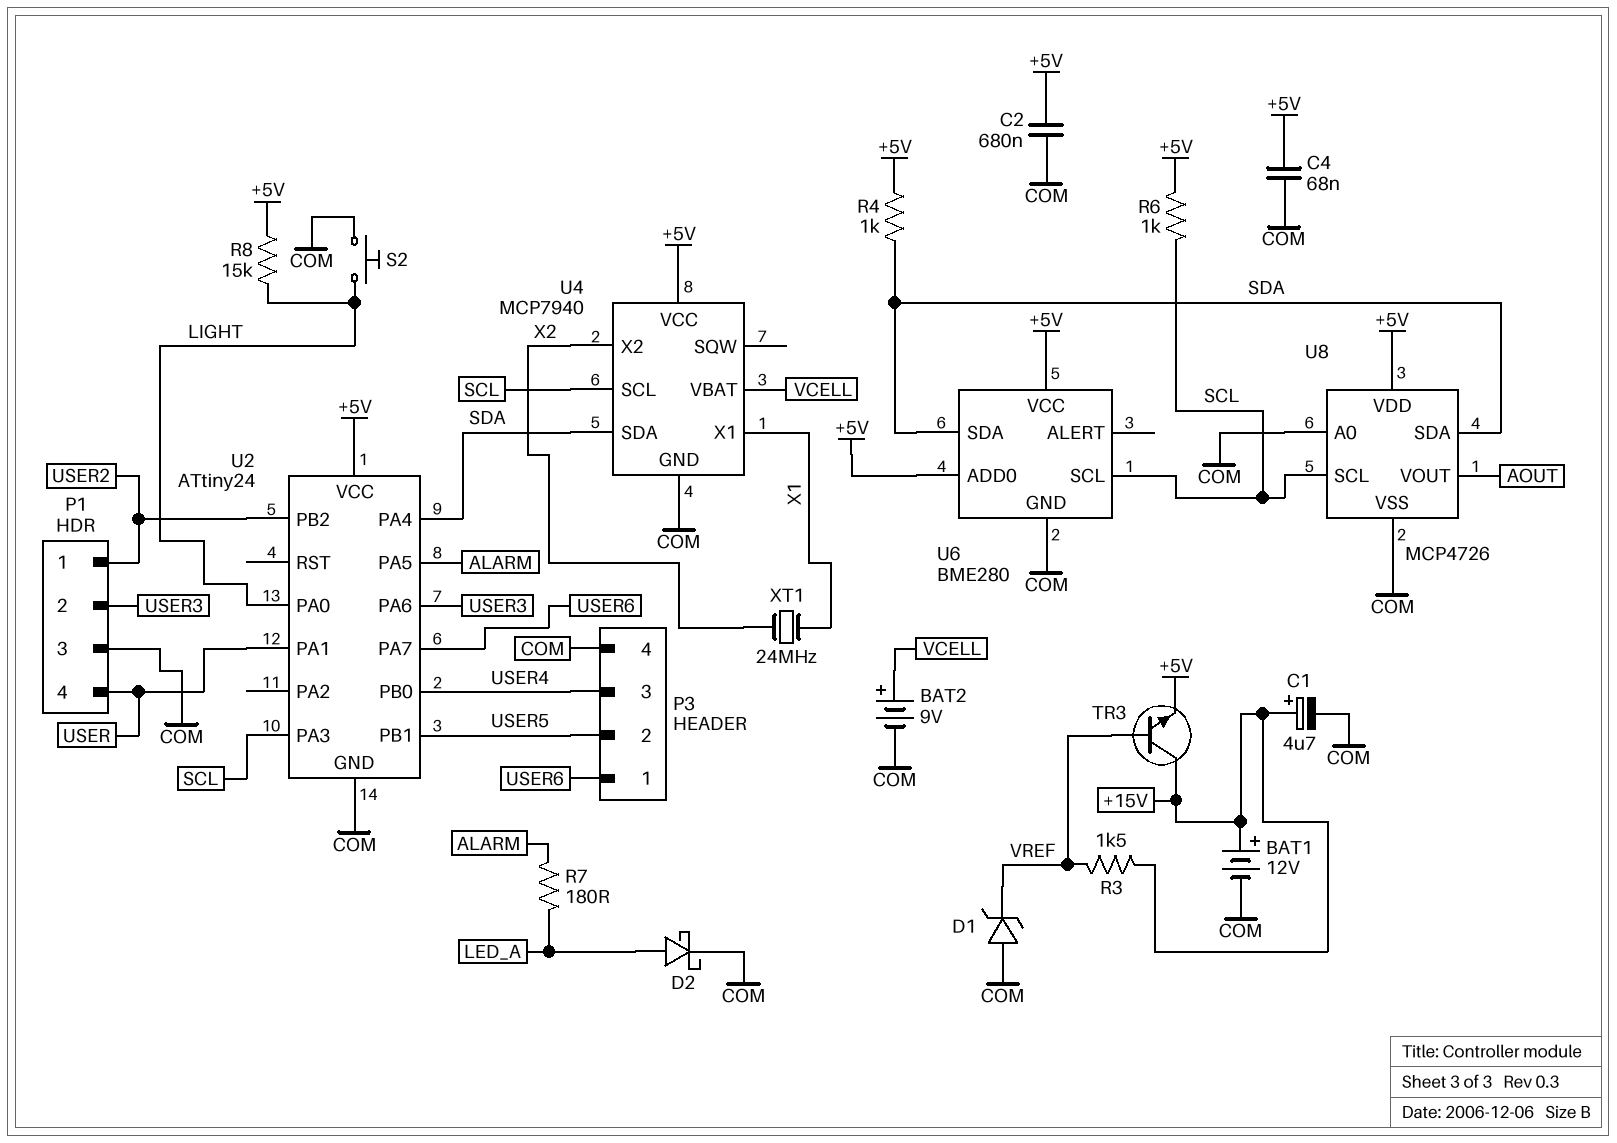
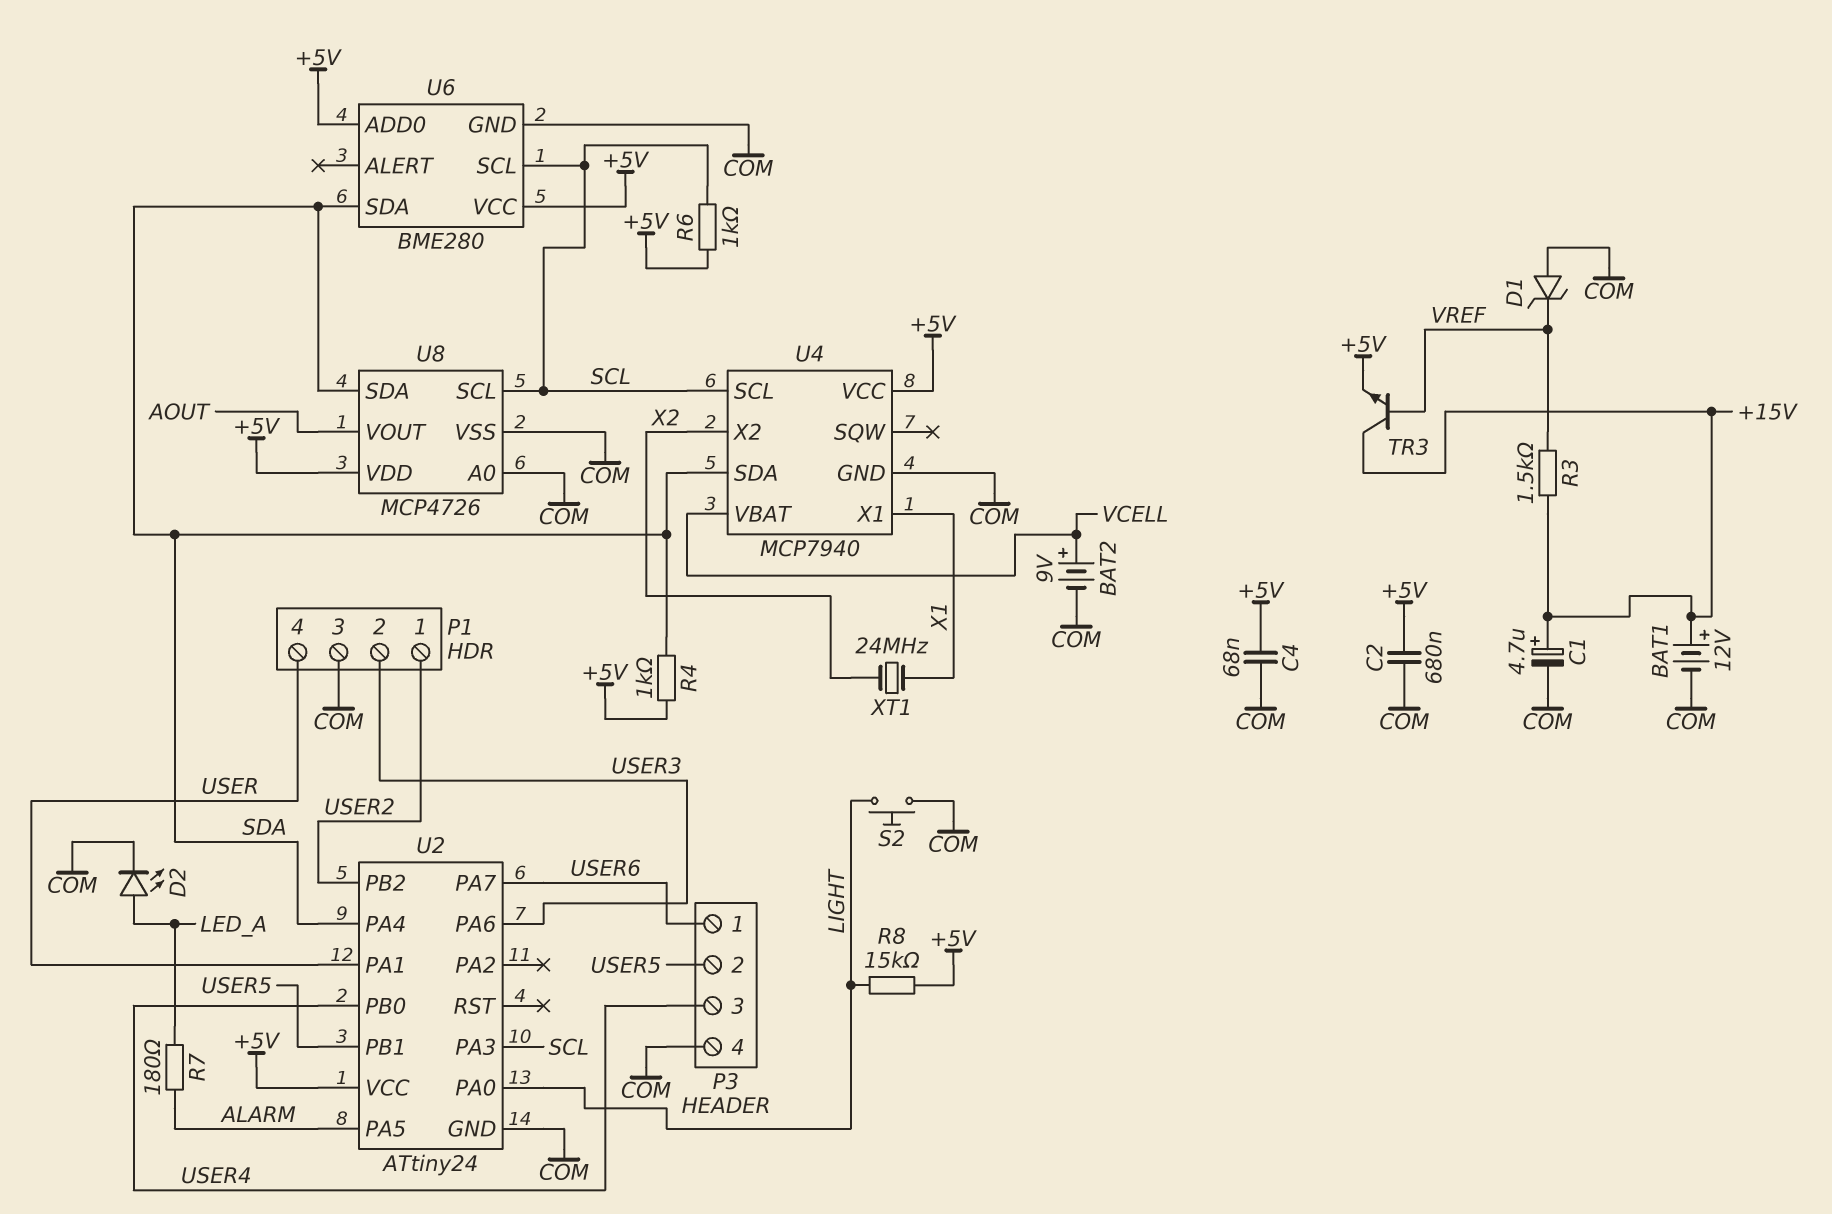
D2: schottky (A LED_A, K COM) -> LED (A LED_A, K COM)

